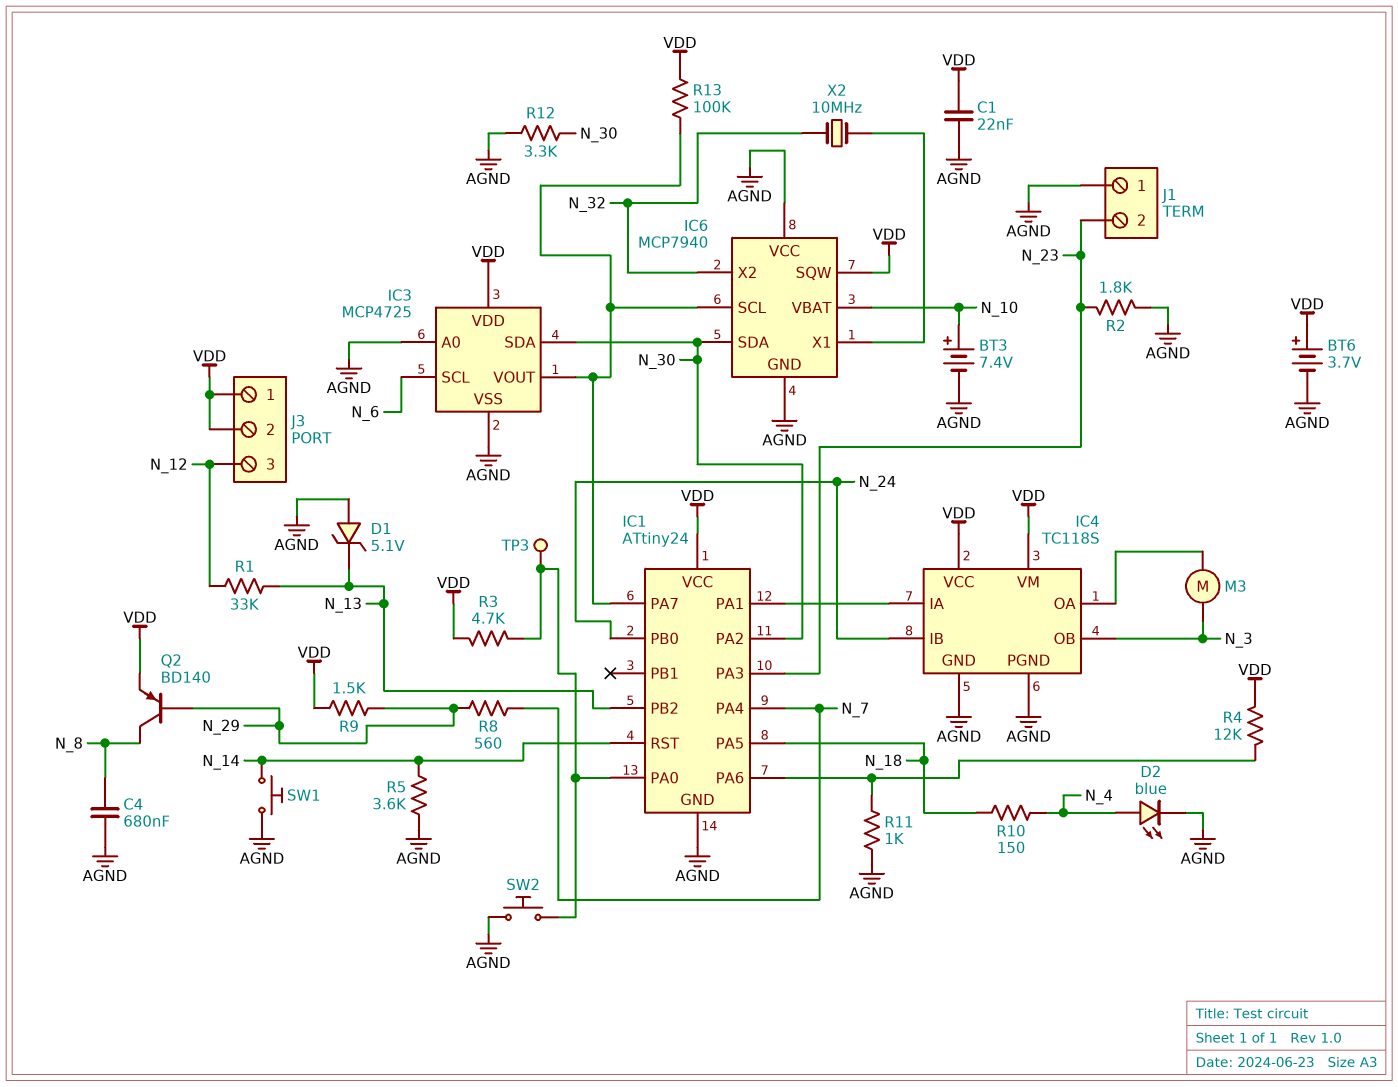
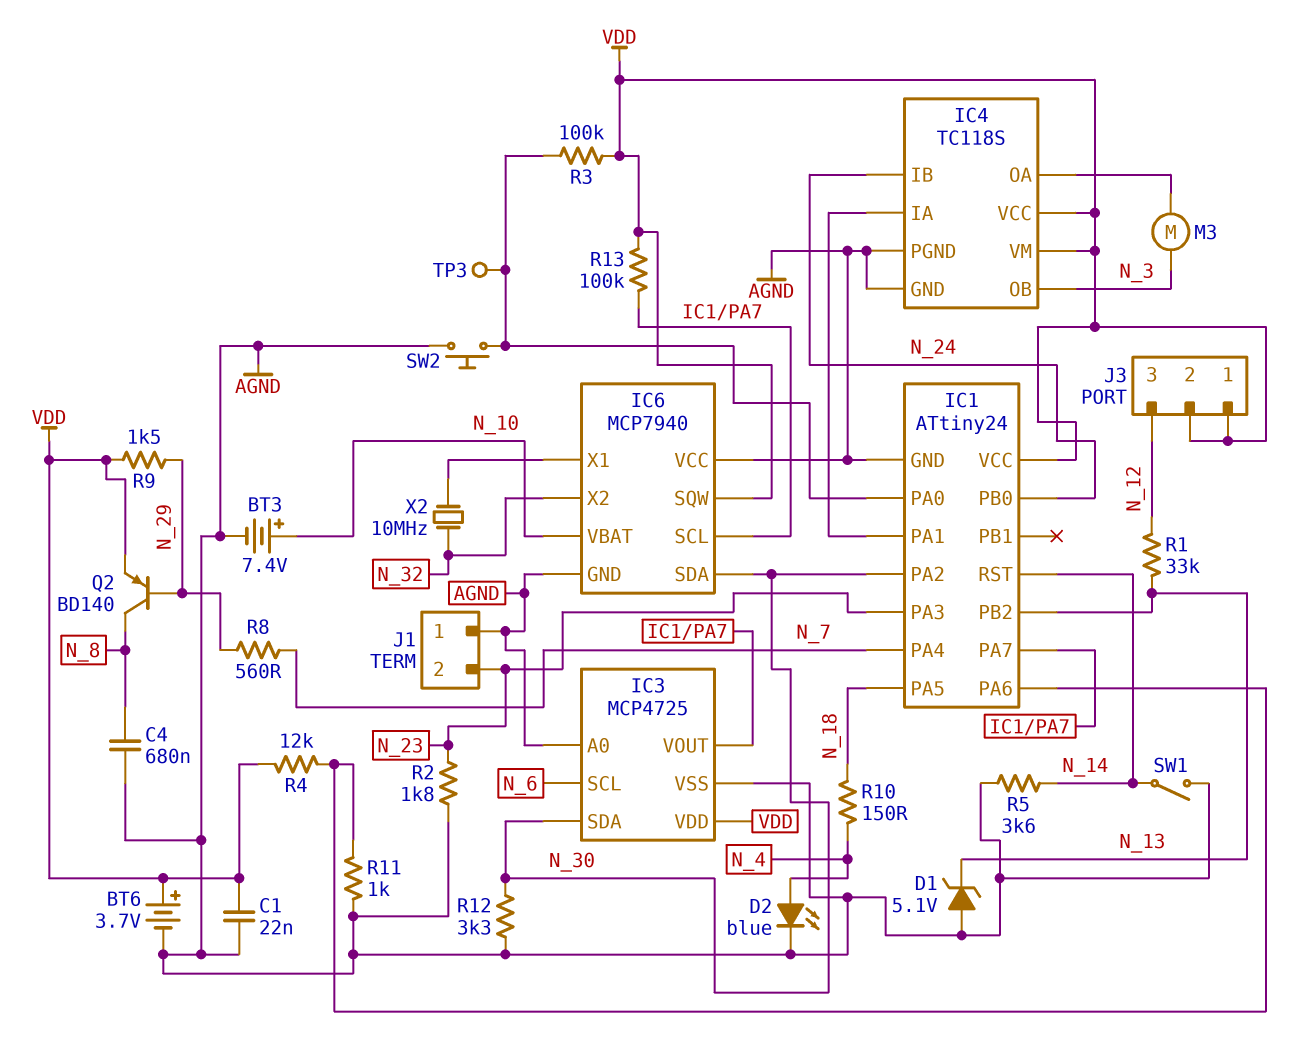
R3: 4.7k (IC1/PA0, VDD) -> 100k (IC1/PA0, VDD)
SW1: button (AGND, N_14) -> switch (AGND, N_14)

